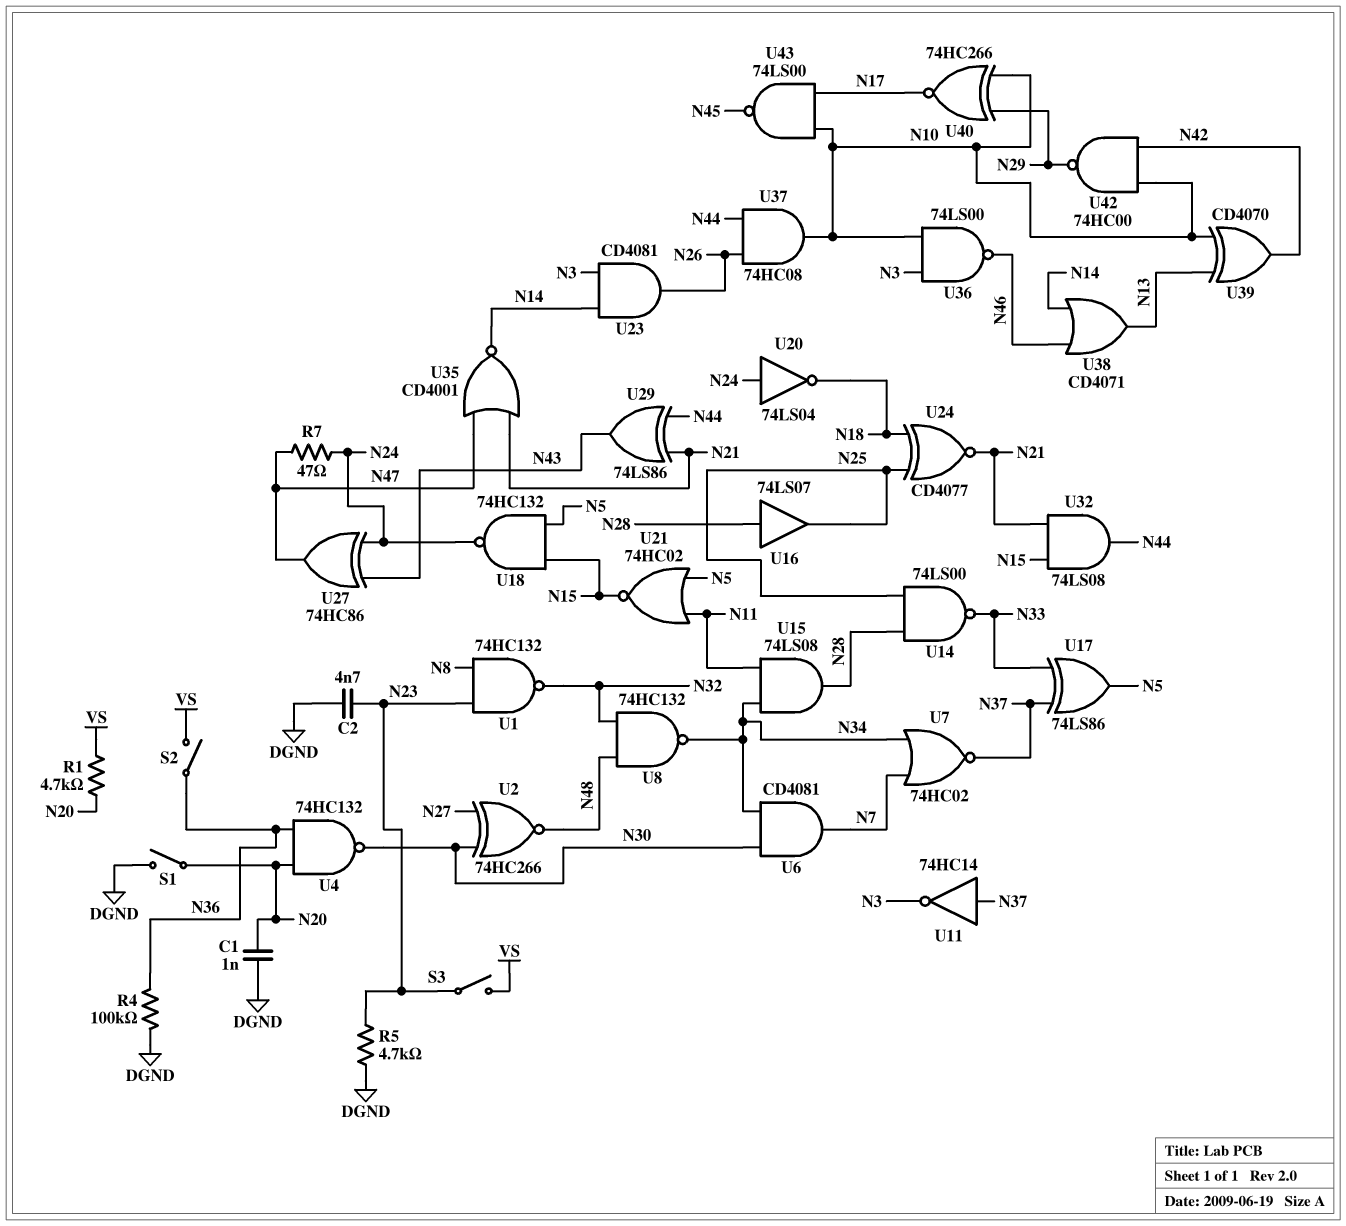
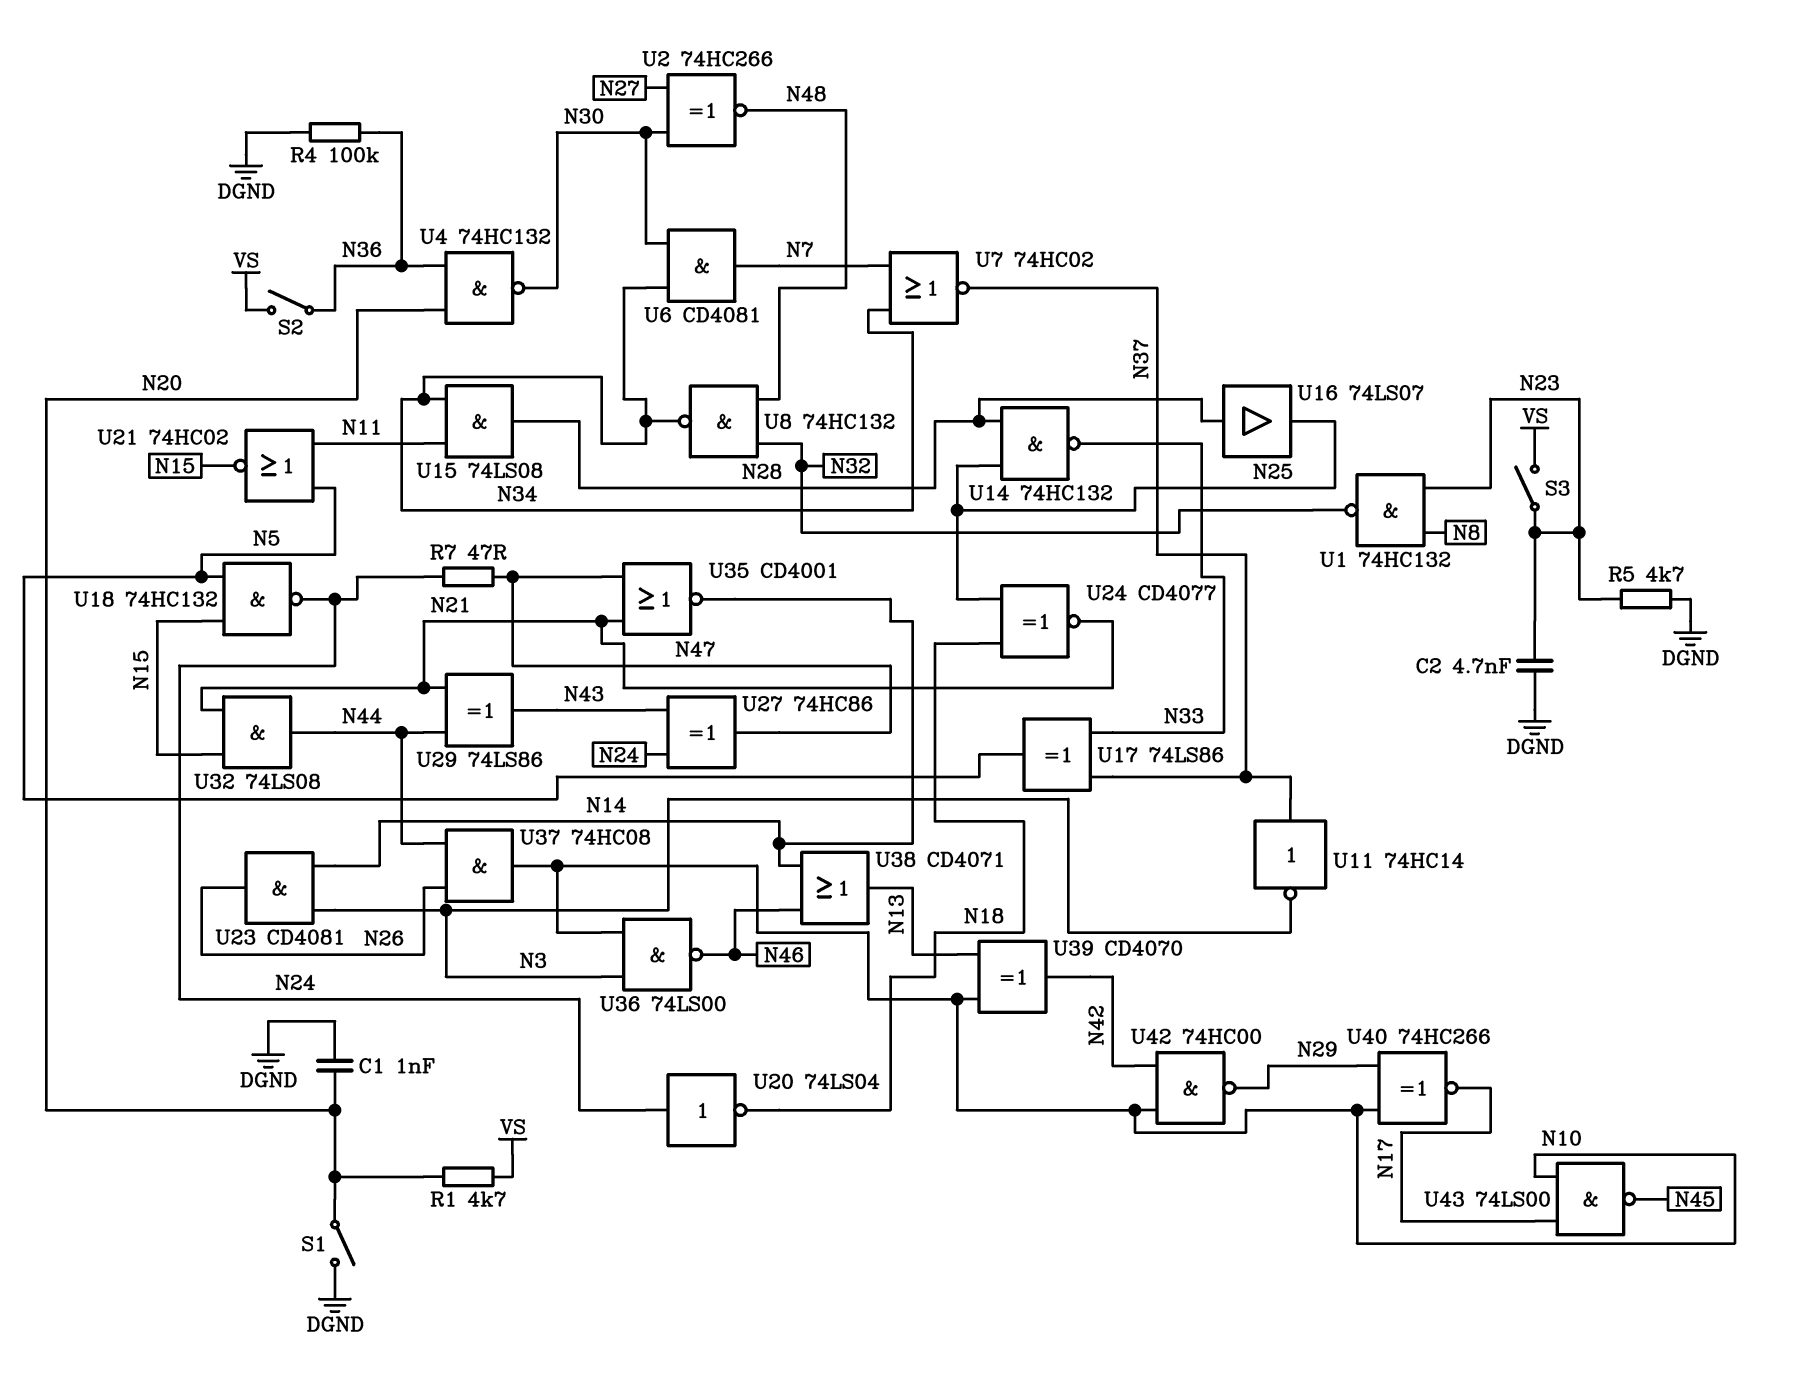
U14: NAND 74LS00 (in N25, in N28, out N33) -> NAND 74HC132 (in N25, in N28, out N33)

